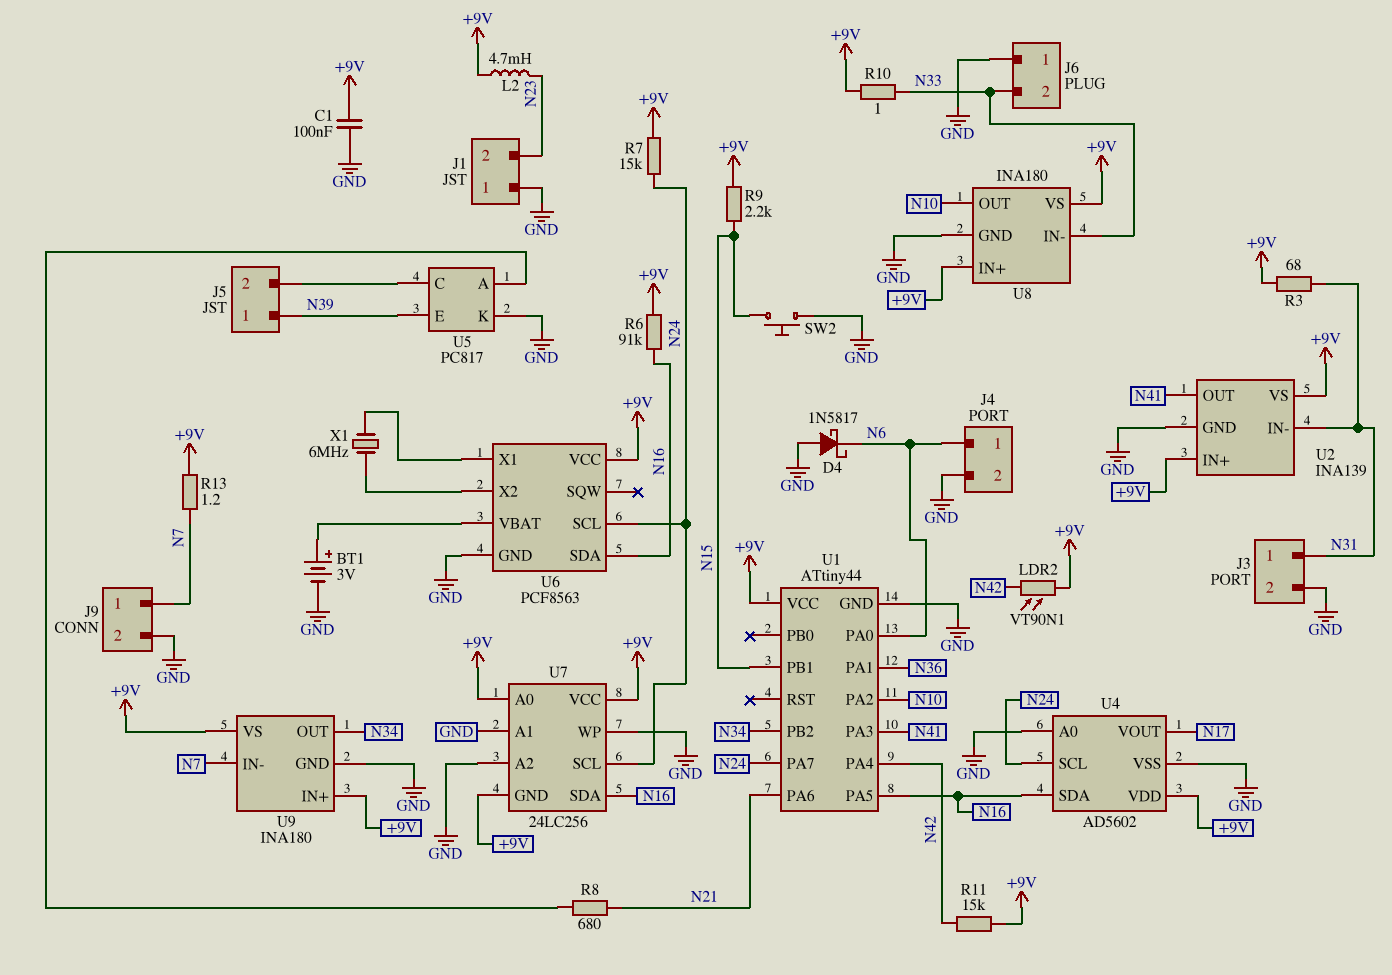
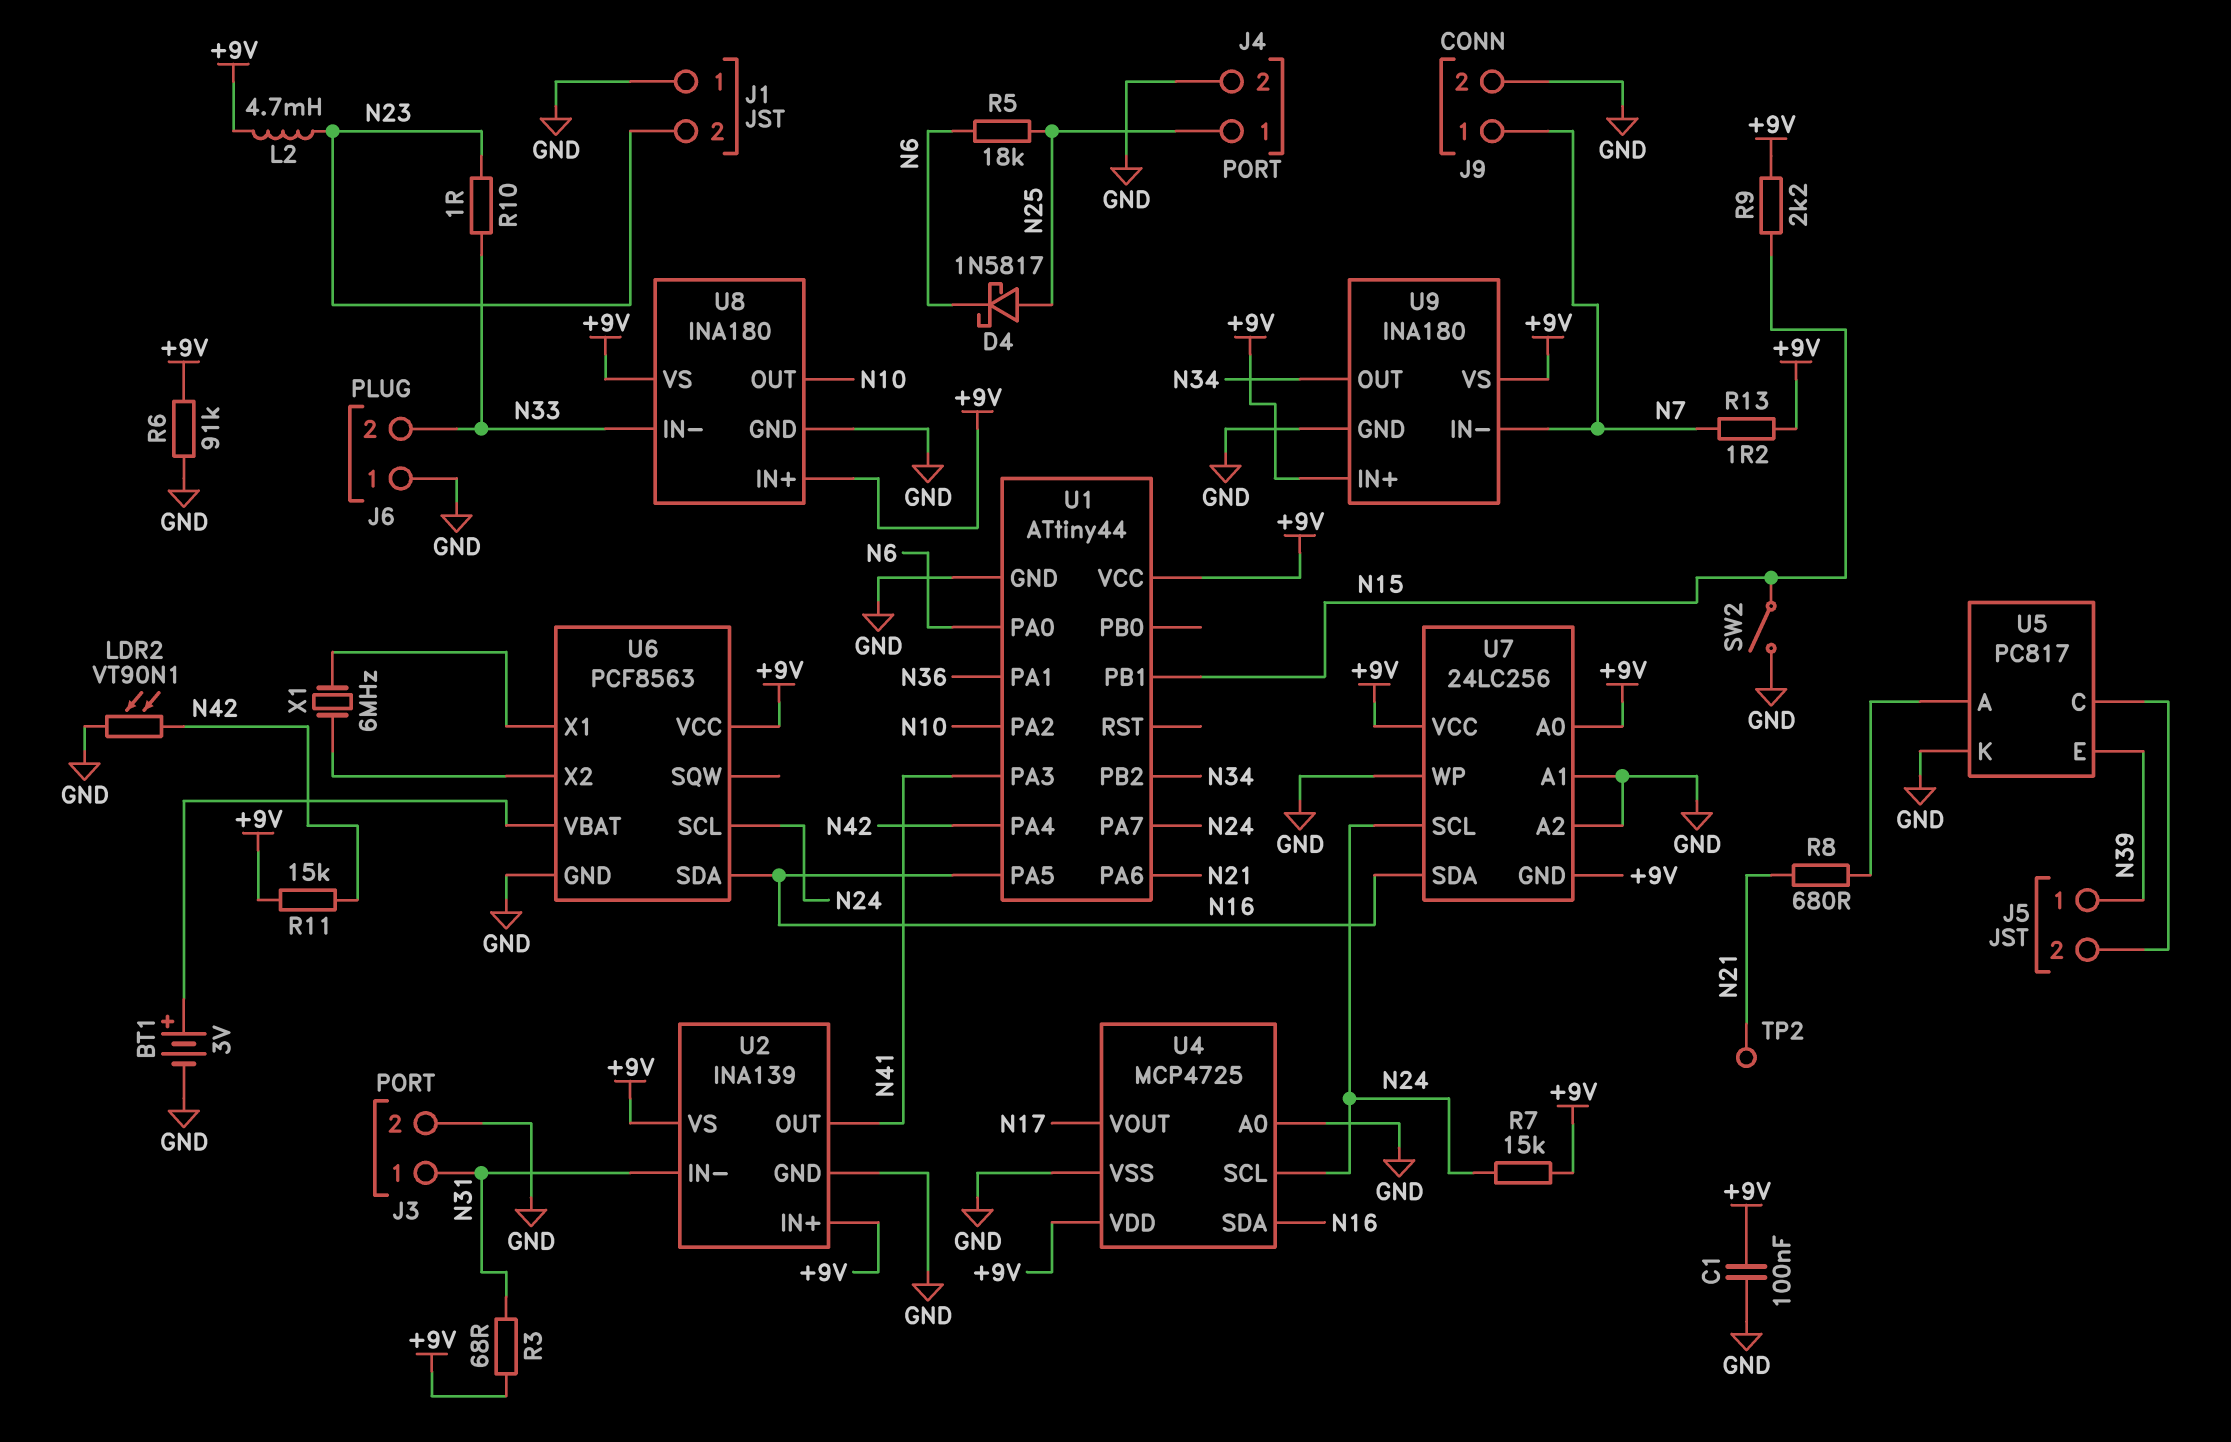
D4: schottky 1N5817 (A GND, K N6) -> schottky 1N5817 (A N25, K N6)
J4 pin 1: N6 -> N25
LDR2: VT90N1 (+9V, N42) -> VT90N1 (GND, N42)
R5: none -> 18k (N6, N25)
R6: 91k (+9V, N16) -> 91k (+9V, GND)
R10: 1 (+9V, N33) -> 1 (N23, N33)
SW2: button (GND, N15) -> switch (GND, N15)
TP2: none -> test point (N21)
U4: AD5602 -> MCP4725

